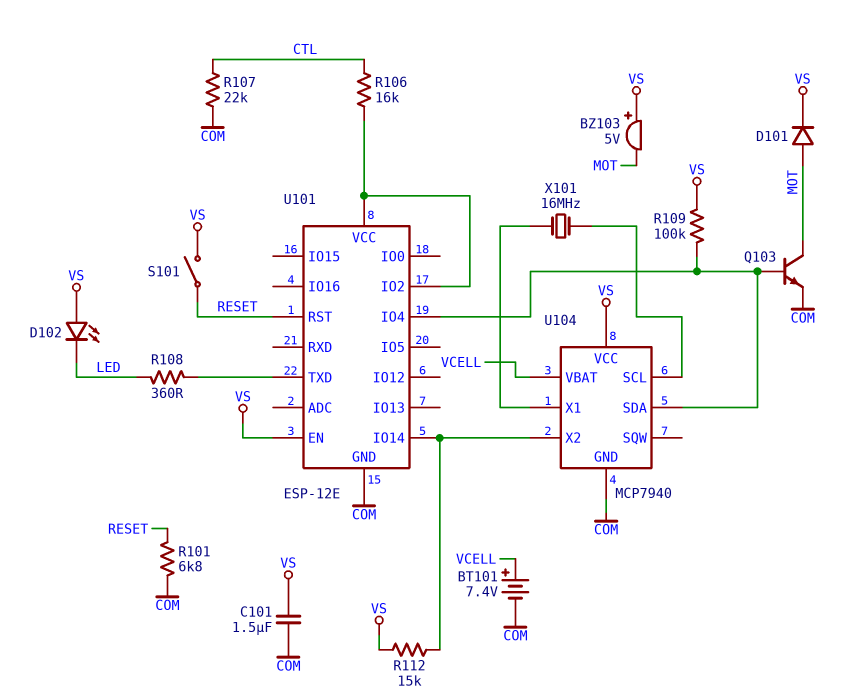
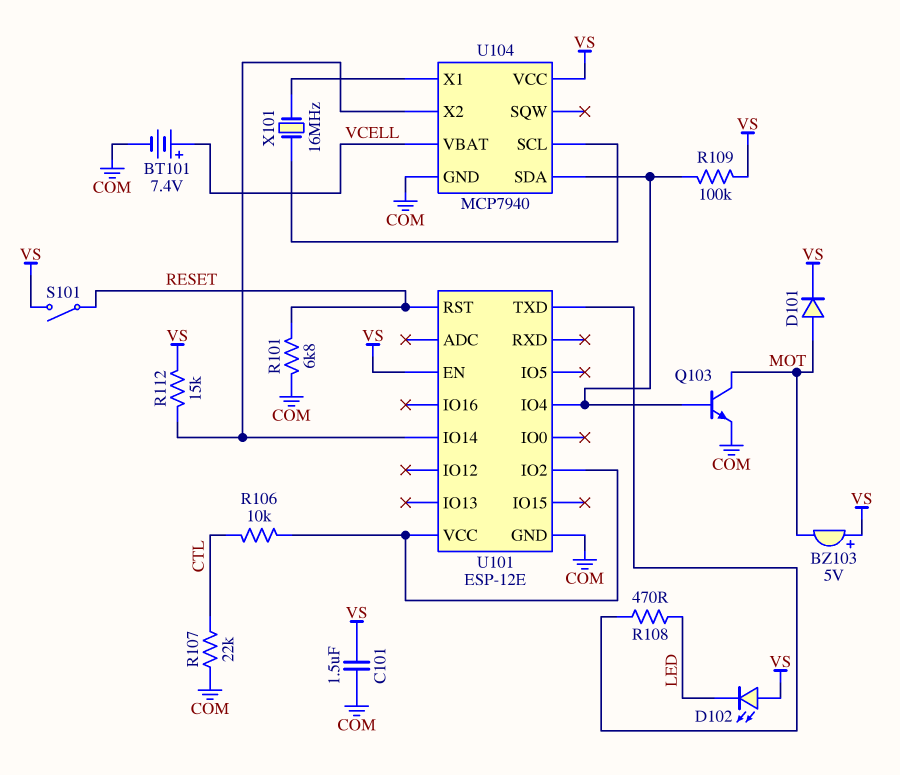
R106: 16k (CTL, U101/IO2) -> 10k (CTL, U101/IO2)
R108: 360 (LED, U101/TXD) -> 470 (LED, U101/TXD)

